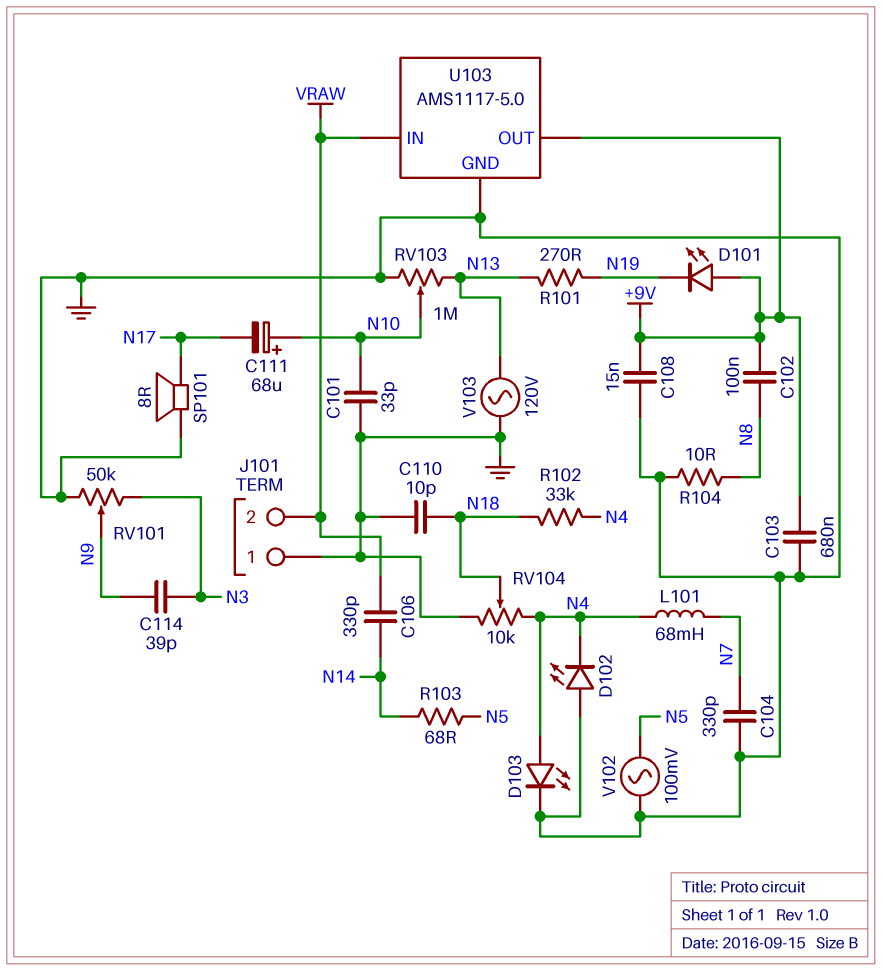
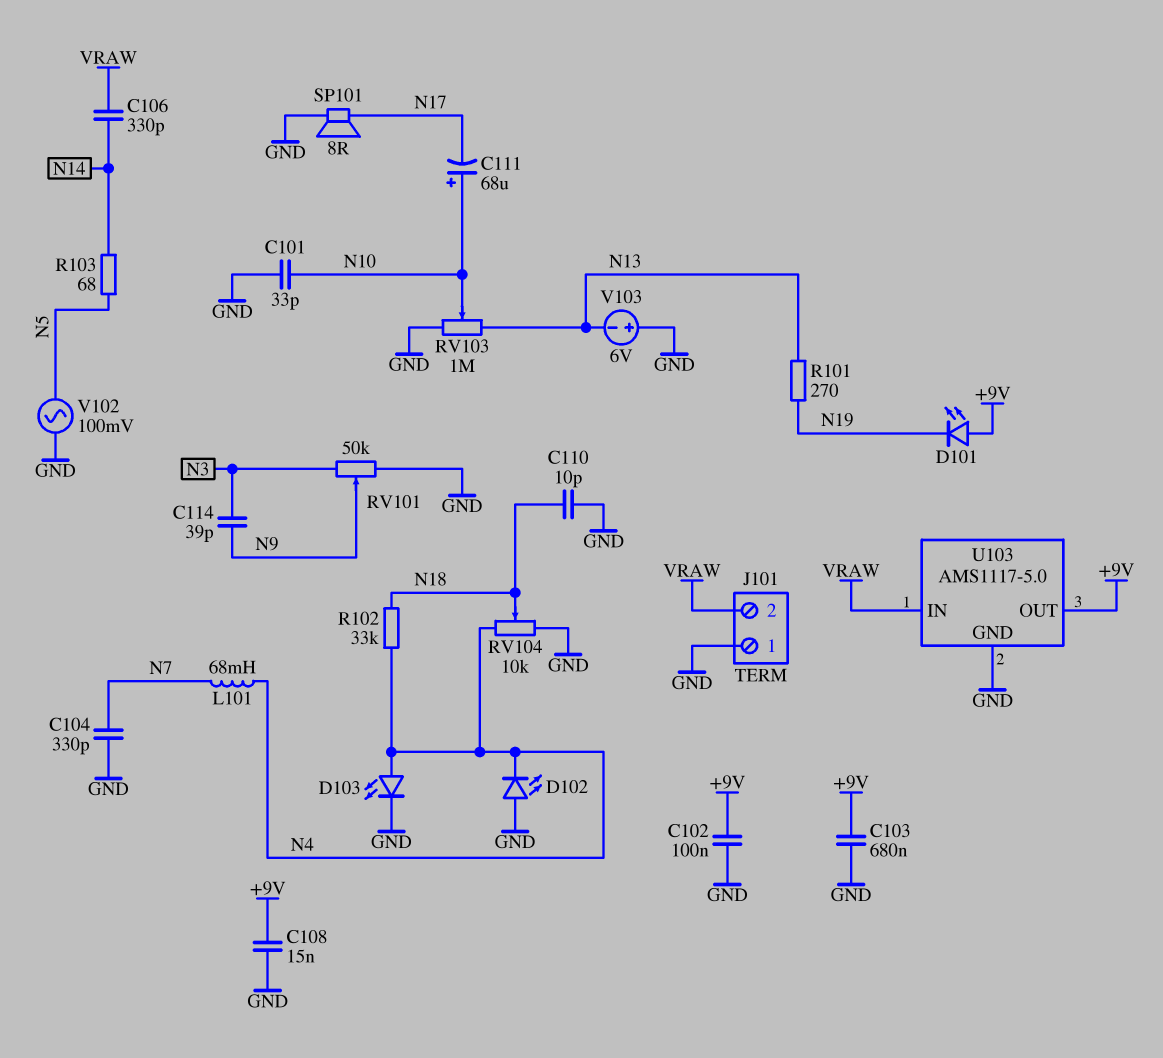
C102: 100nF (+9V, N8) -> 100nF (+9V, GND)
R104: 10 (GND, N8) -> none
V103: AC 120V (GND, N13) -> 6V (plus GND, minus N13)

